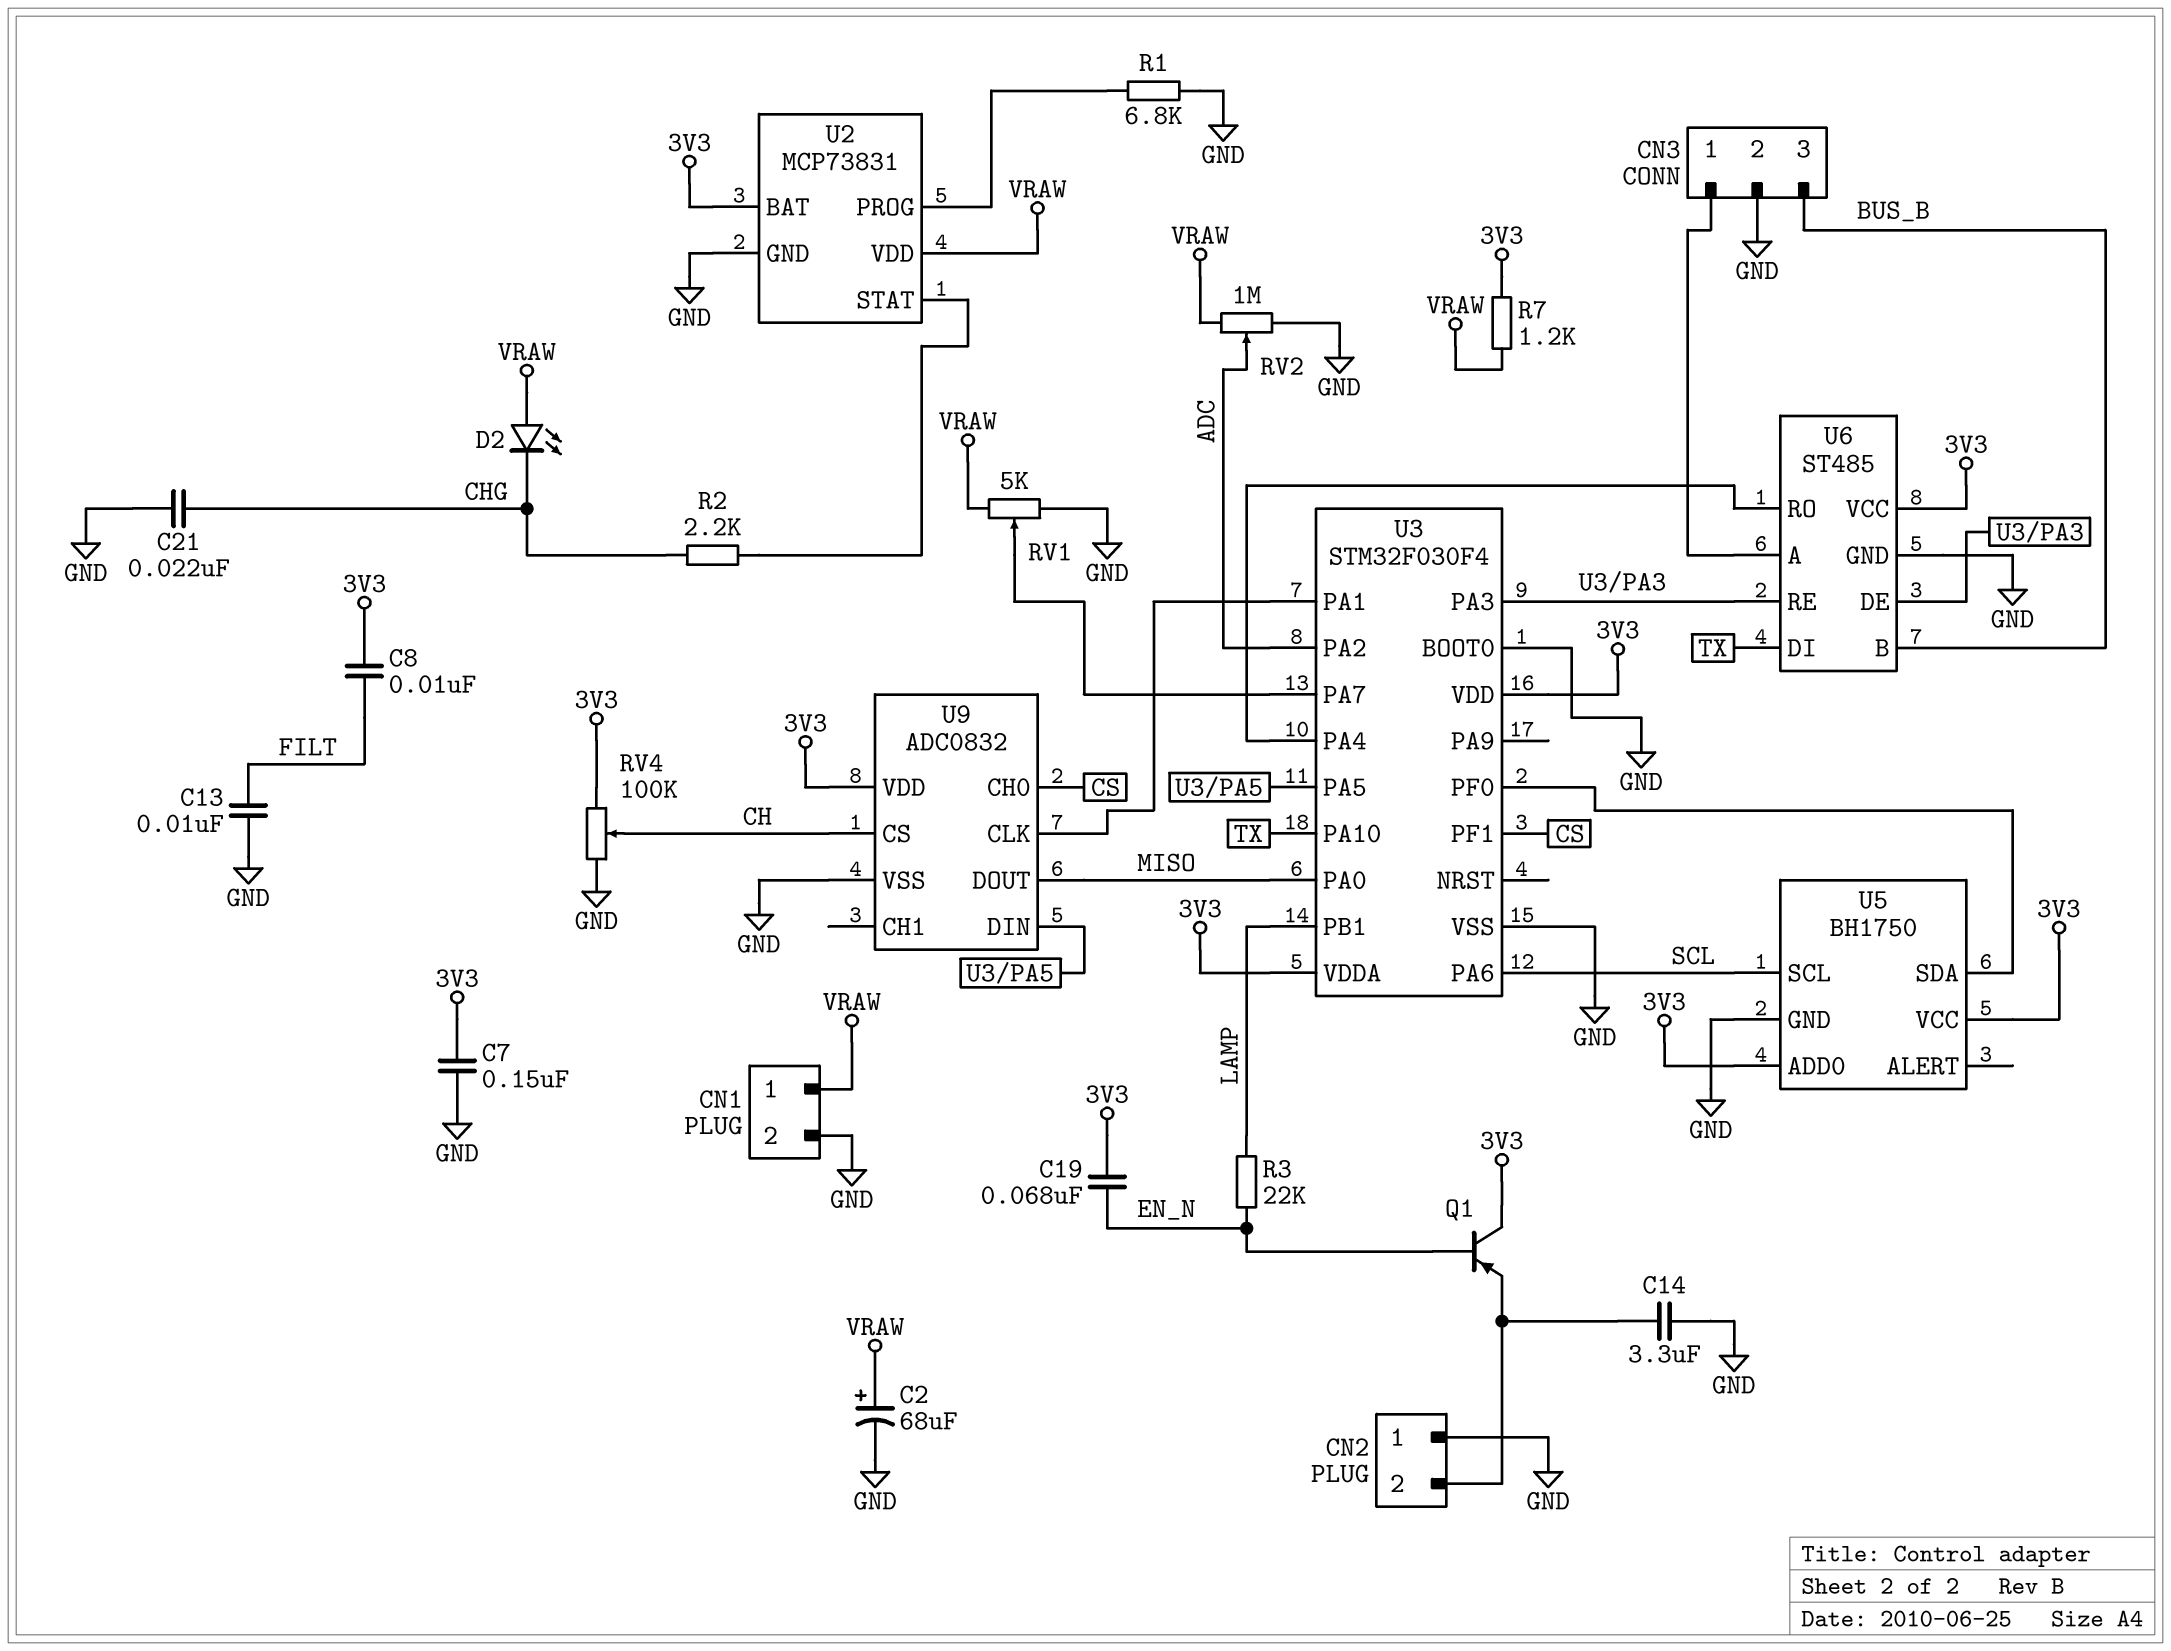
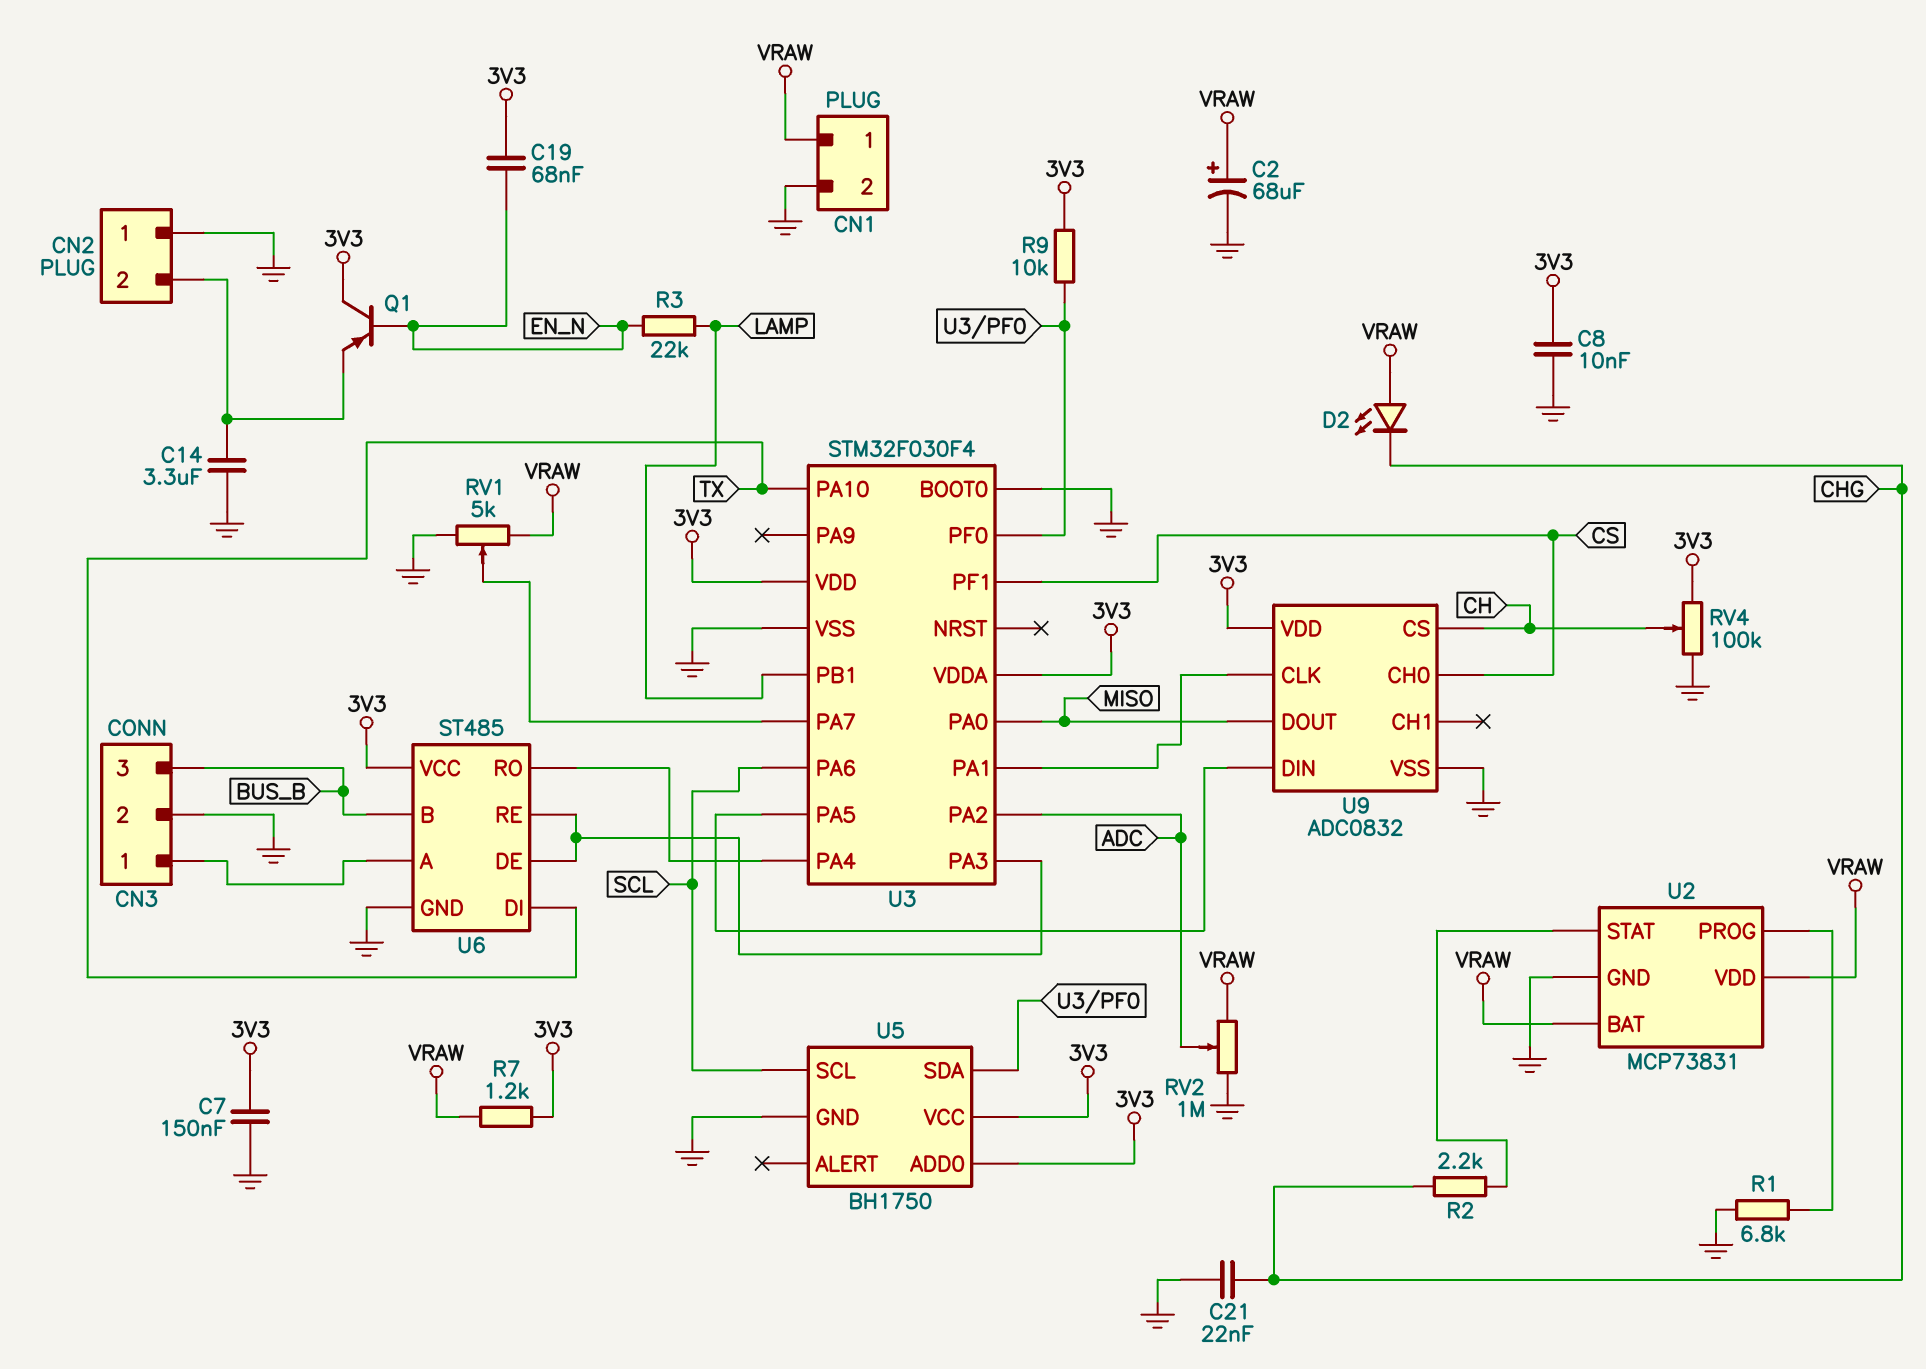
C8: 10nF (3V3, FILT) -> 10nF (3V3, GND)
C13: 10nF (FILT, GND) -> none
R9: none -> 10k (3V3, U3/PF0)
U2 pin BAT: 3V3 -> VRAW

